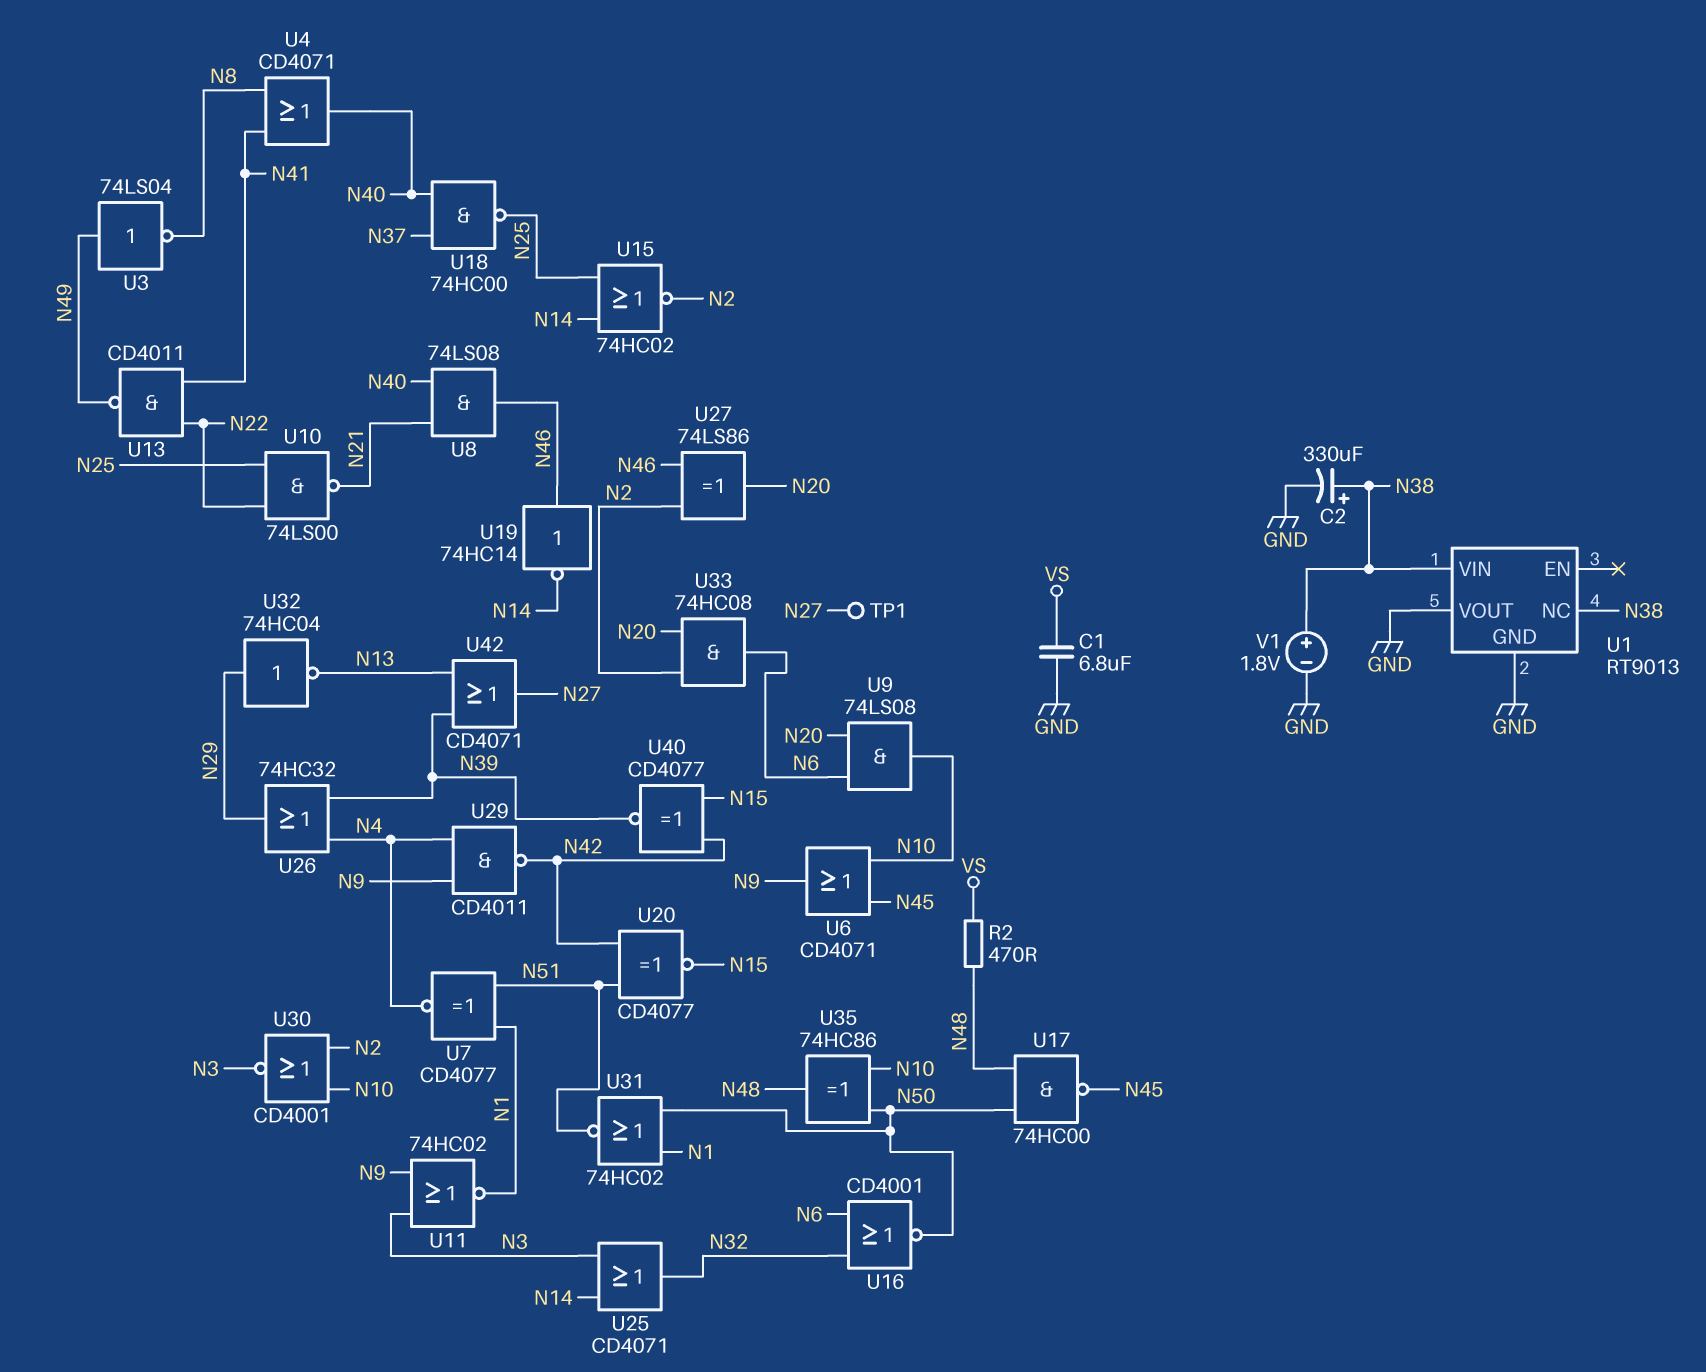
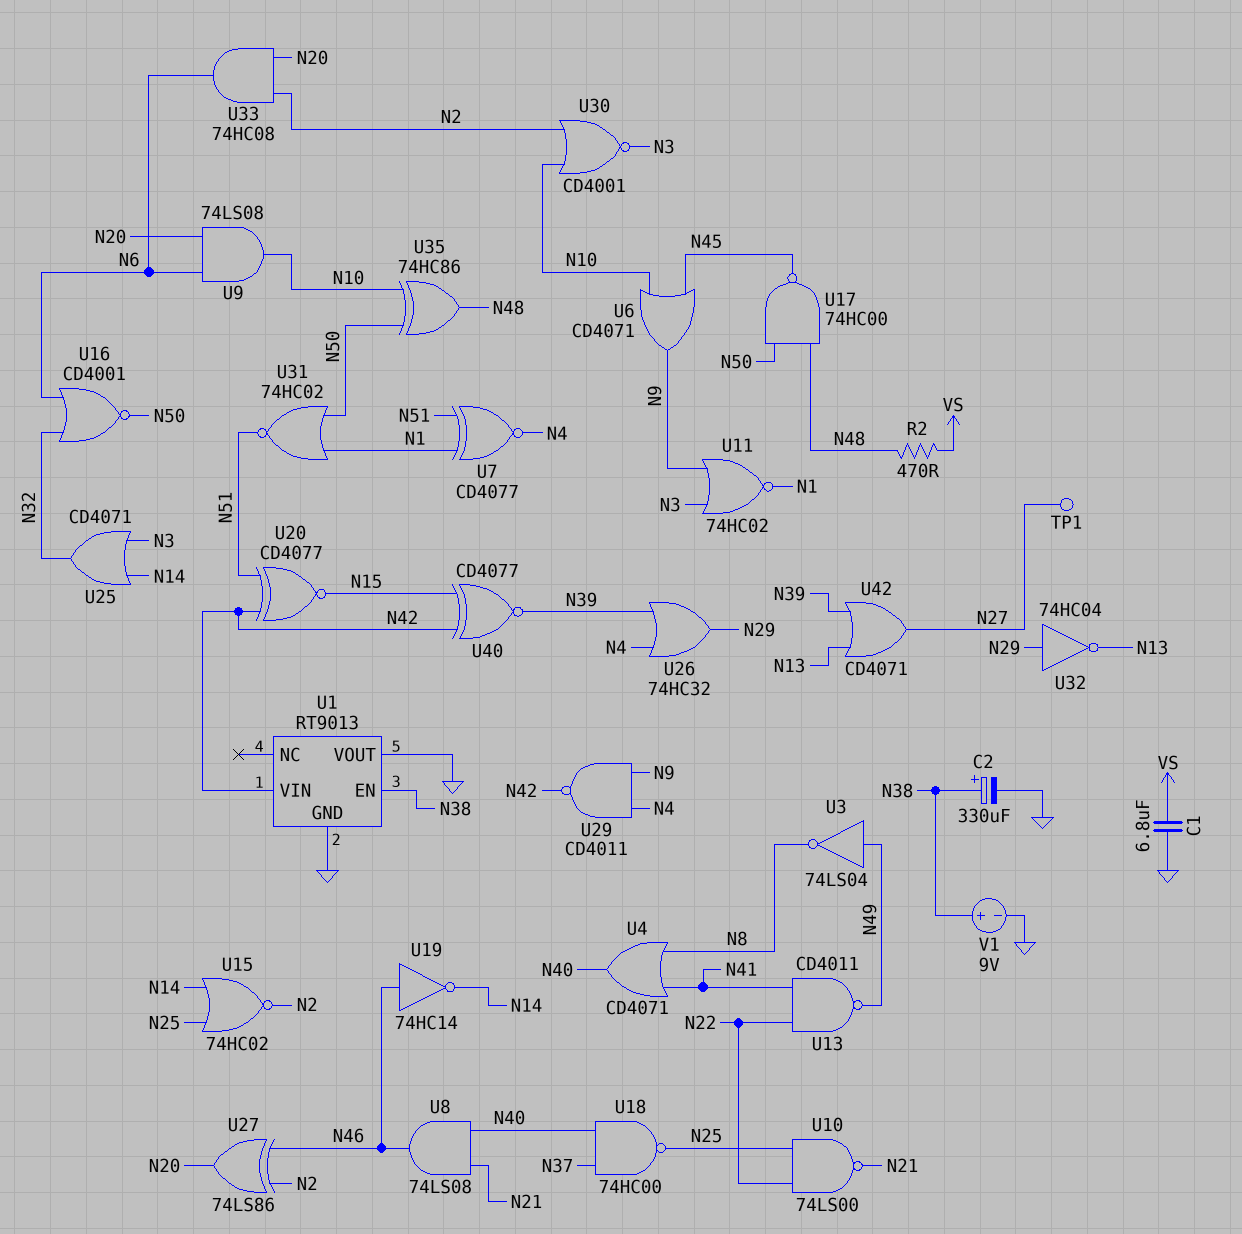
U1 pin EN: none -> N38
U1 pin NC: N38 -> none
U1 pin VIN: N38 -> N42
V1: 1.8V (plus N38, minus GND) -> 9V (plus N38, minus GND)

